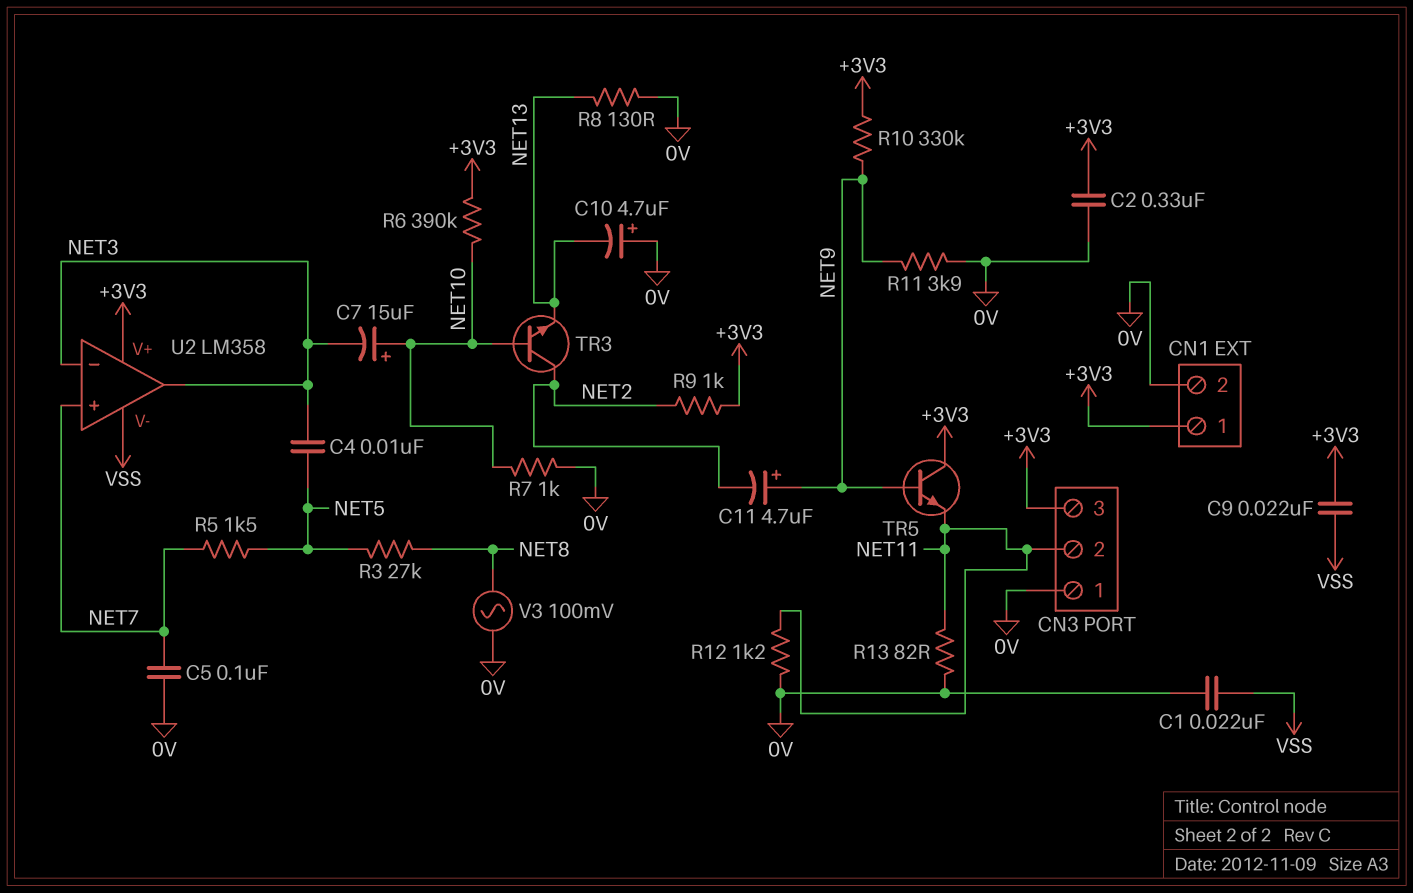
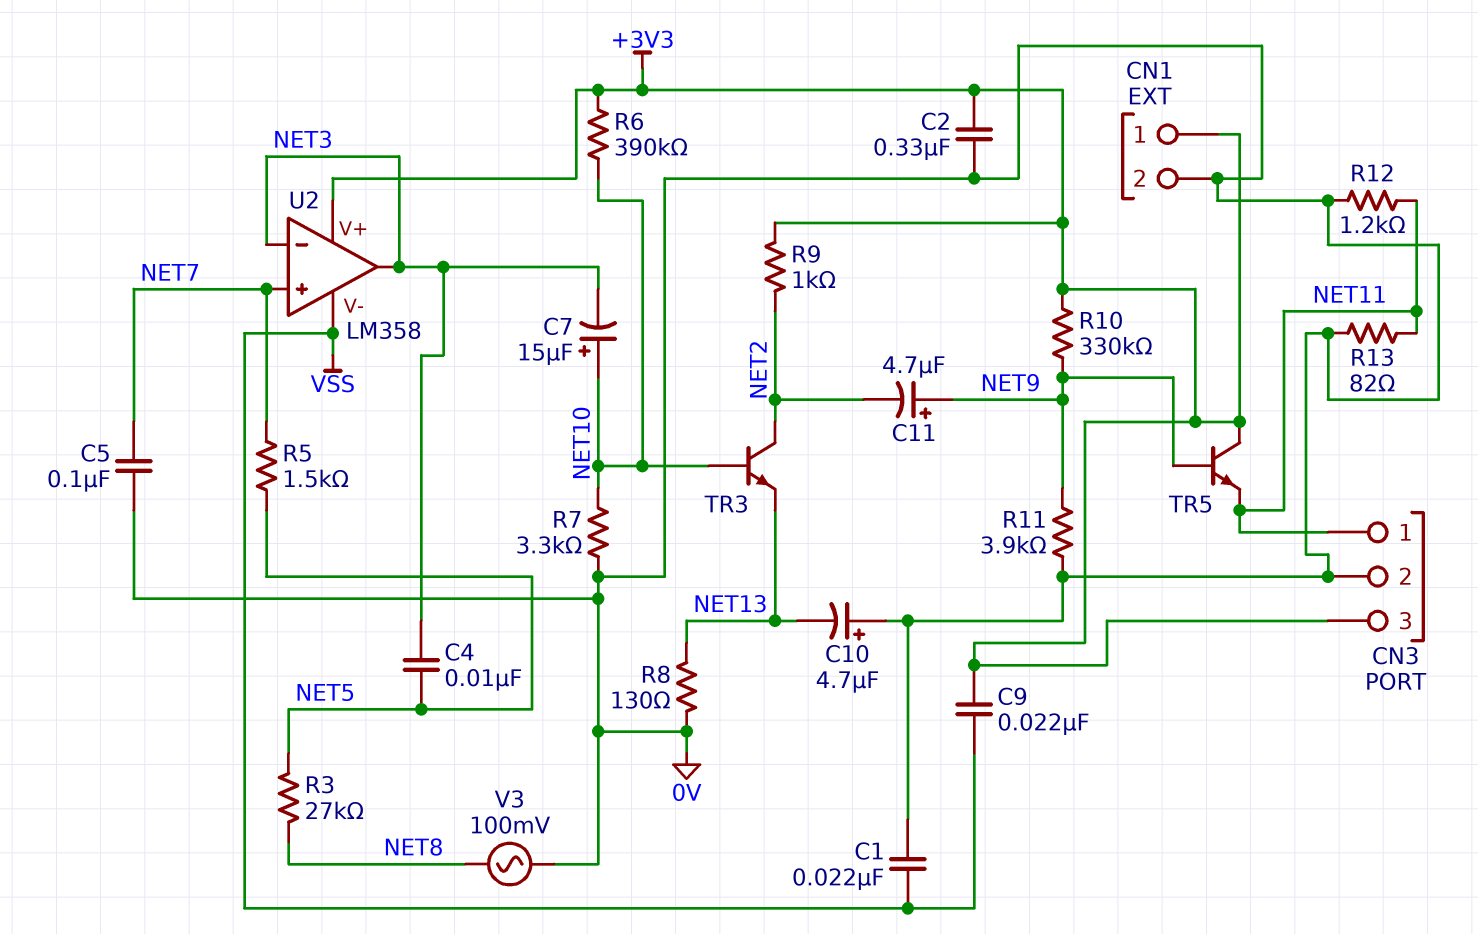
CN3 pin 1: 0V -> NET11
CN3 pin 2: NET11 -> 0V
R7: 1k (0V, NET10) -> 3.3k (0V, NET10)

